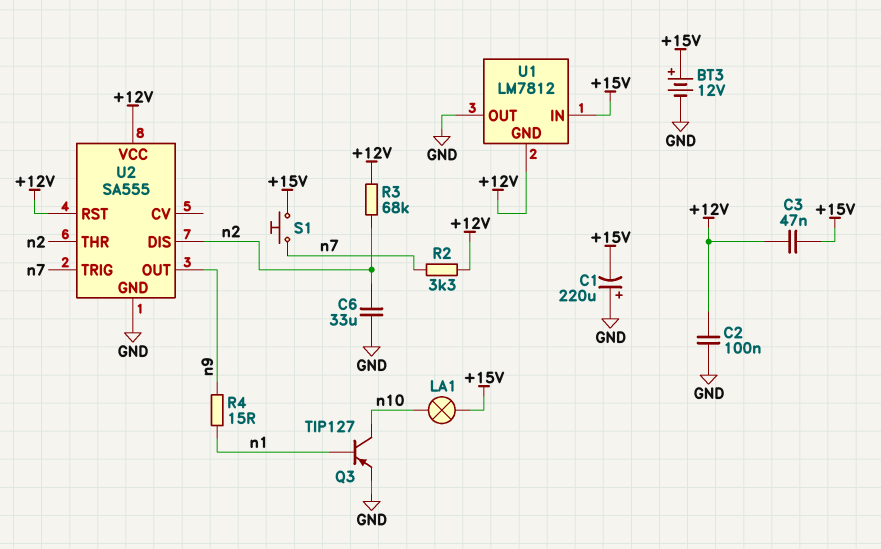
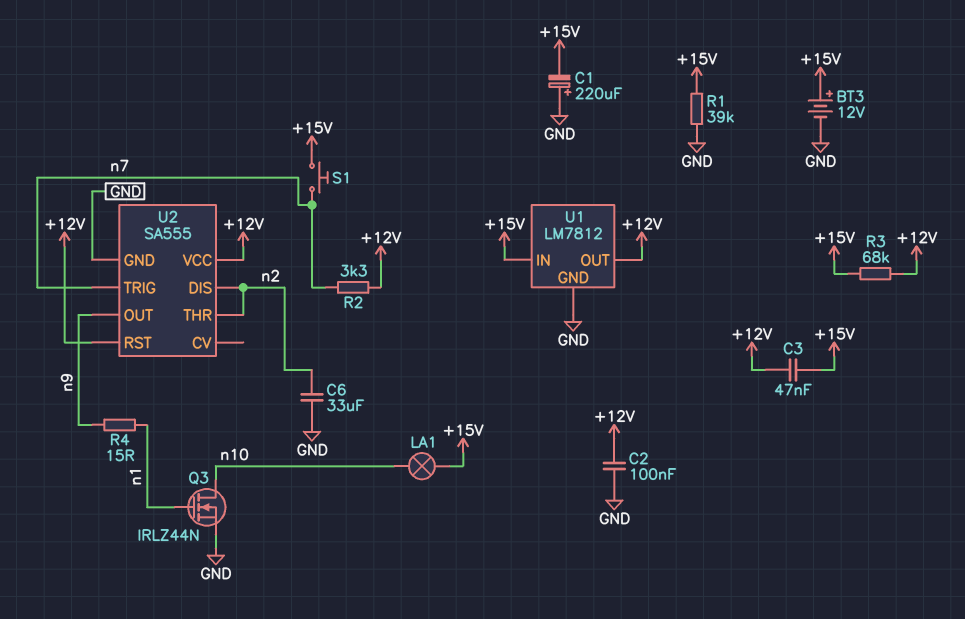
Q3: PNP TIP127 (B n1, C n10, E GND) -> NMOS IRLZ44N (G n1, D n10, S GND)
R1: none -> 39k (+15V, GND)
R3: 68k (+12V, n2) -> 68k (+12V, +15V)
U1 pin GND: +12V -> GND
U1 pin OUT: GND -> +12V

